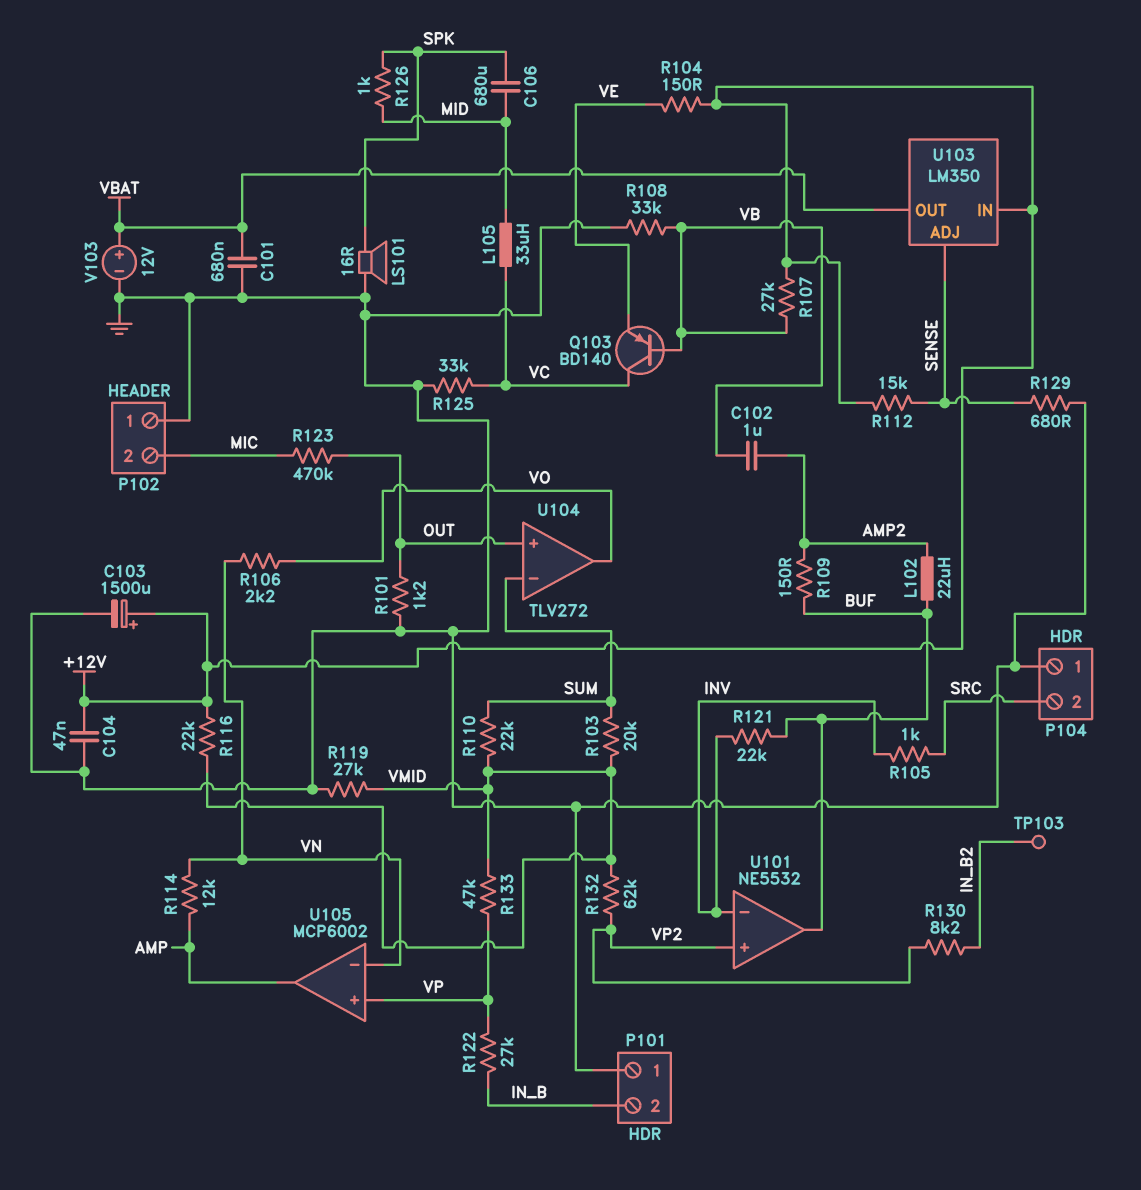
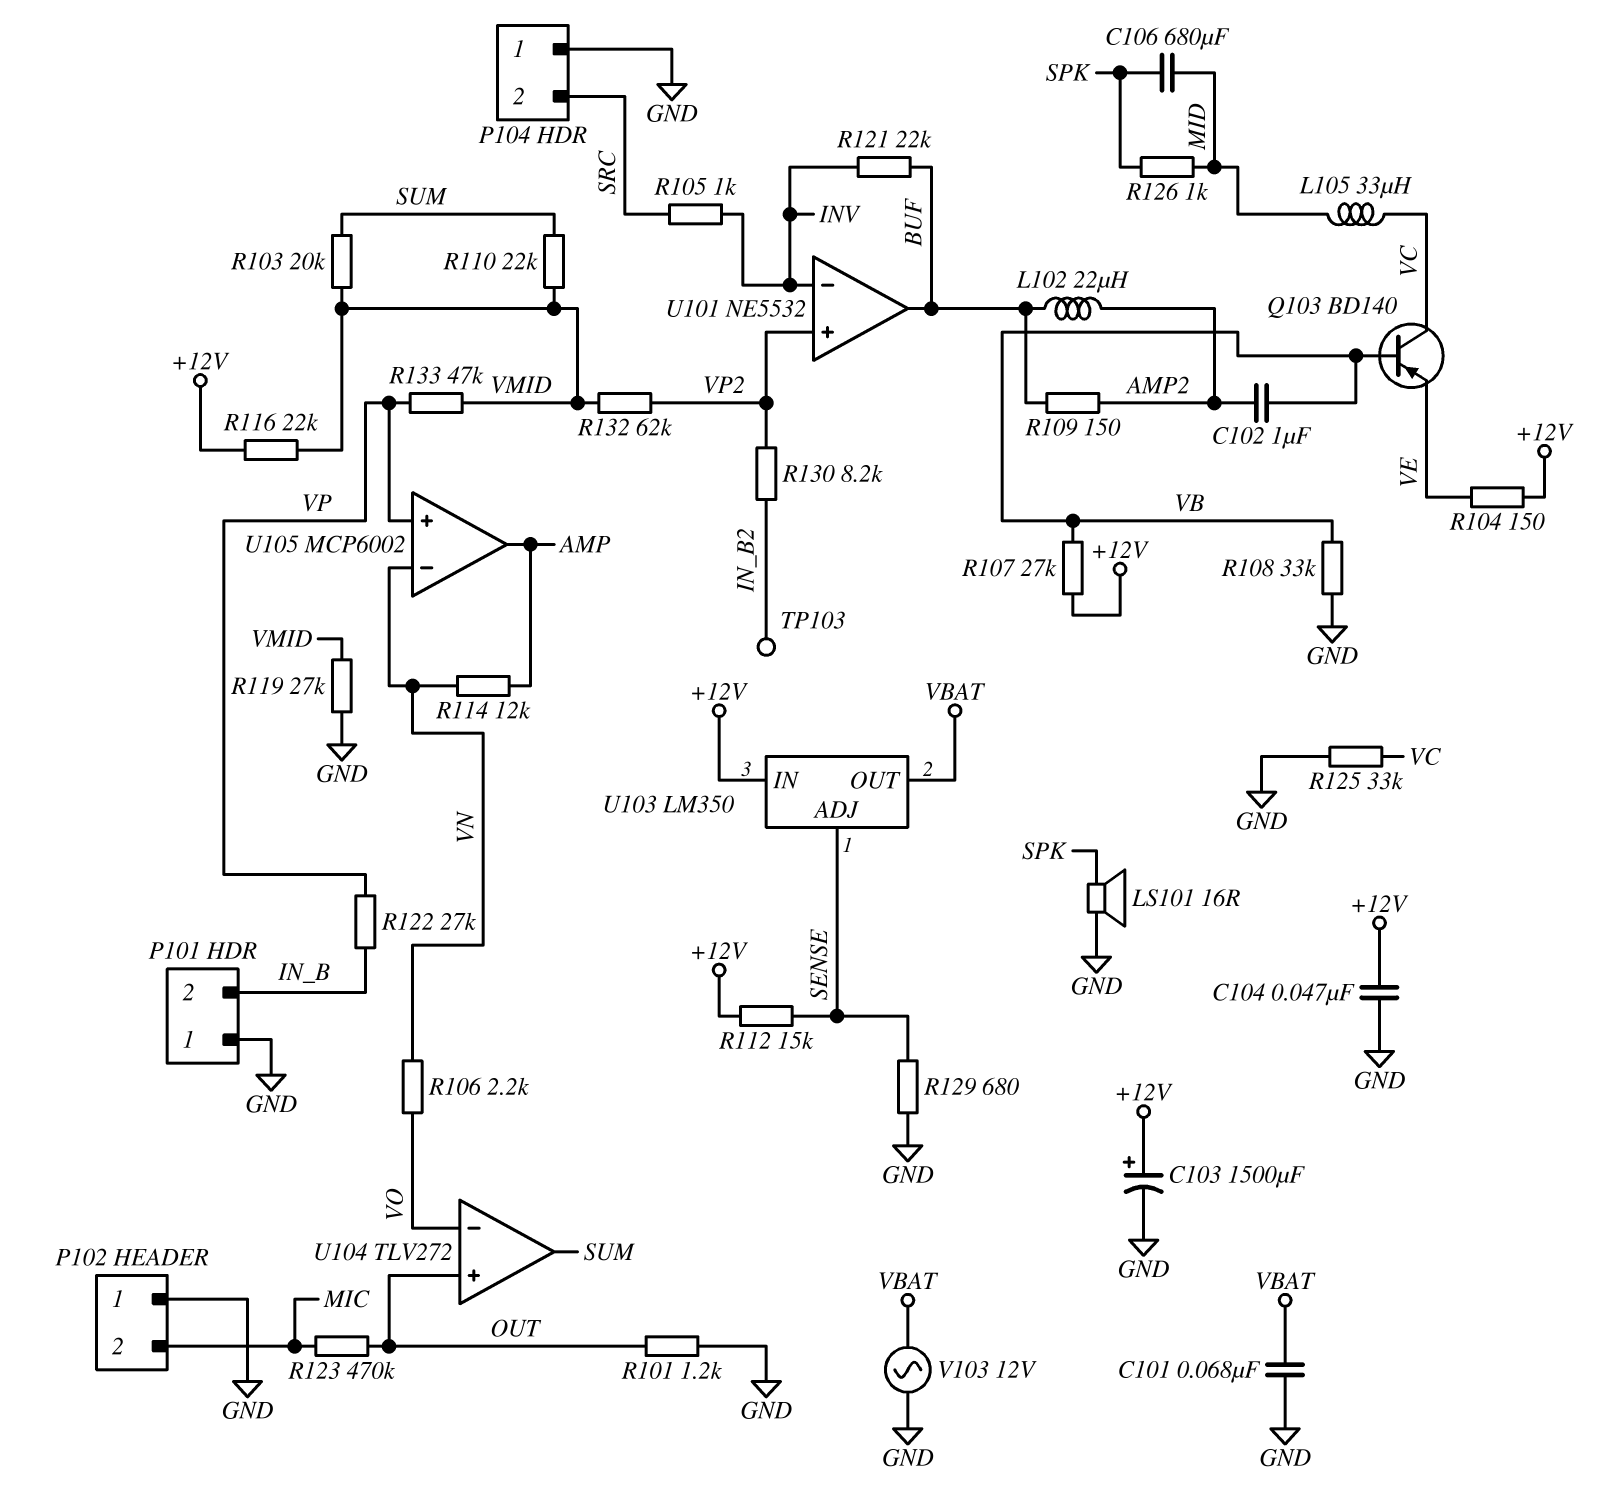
C101: 680nF (GND, VBAT) -> 68nF (GND, VBAT)
U104 pin in-: SUM -> VO
U104 pin out: VO -> SUM
V103: 12V (plus VBAT, minus GND) -> AC 12V (GND, VBAT)

